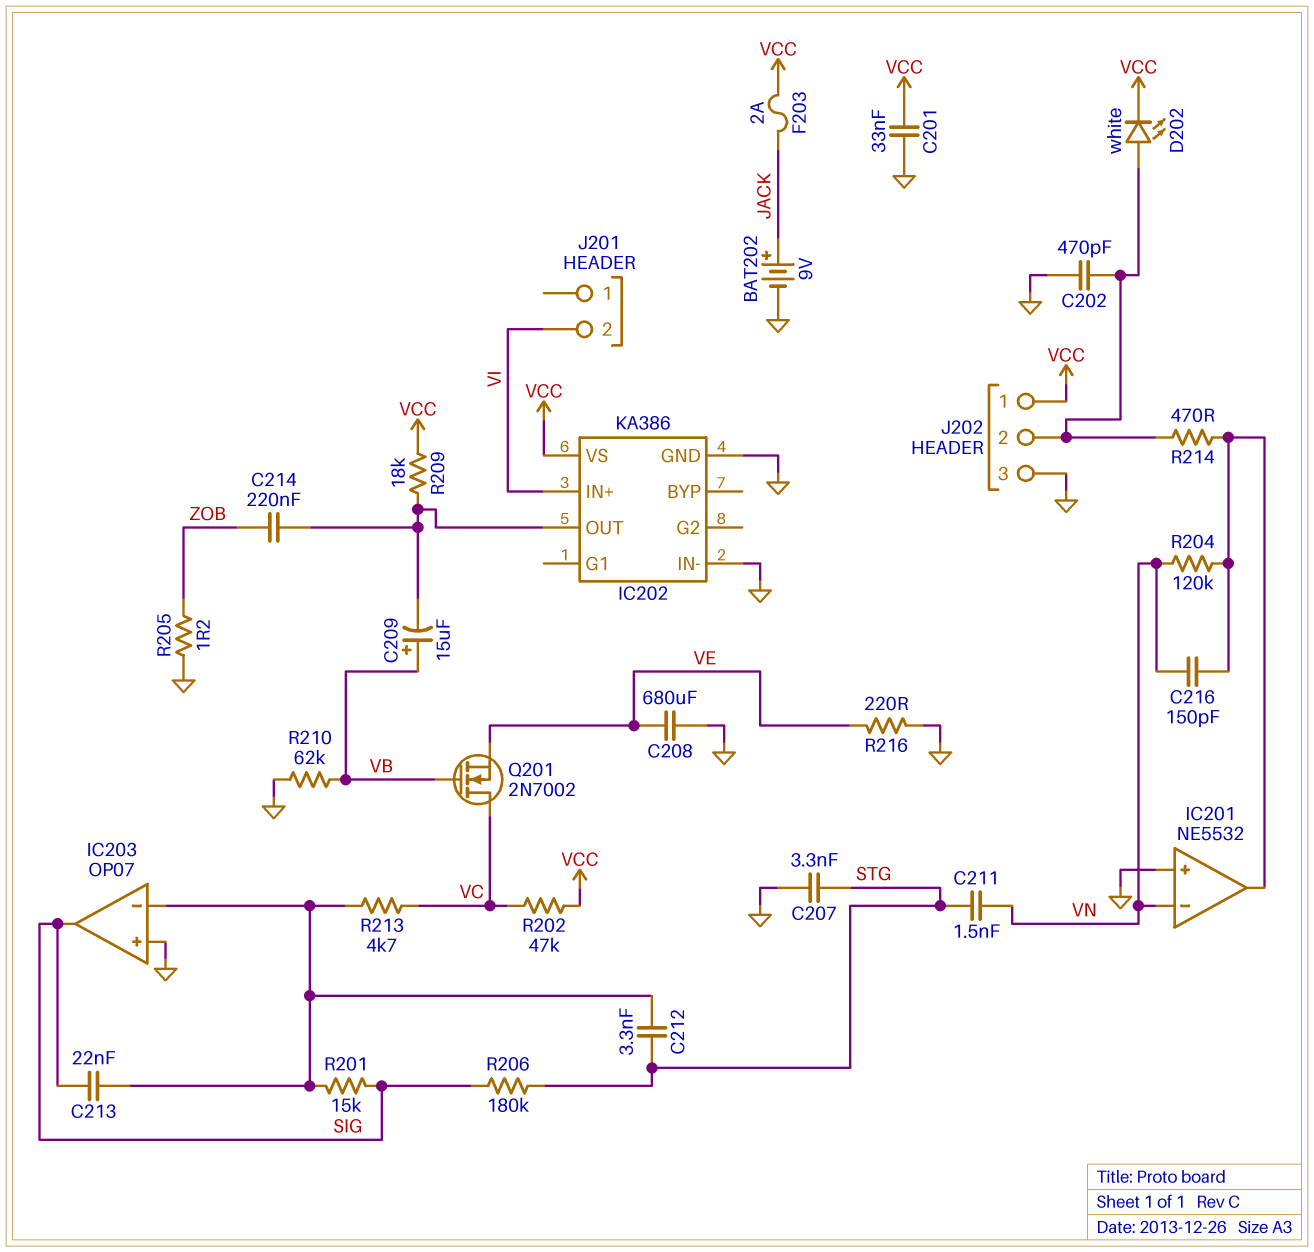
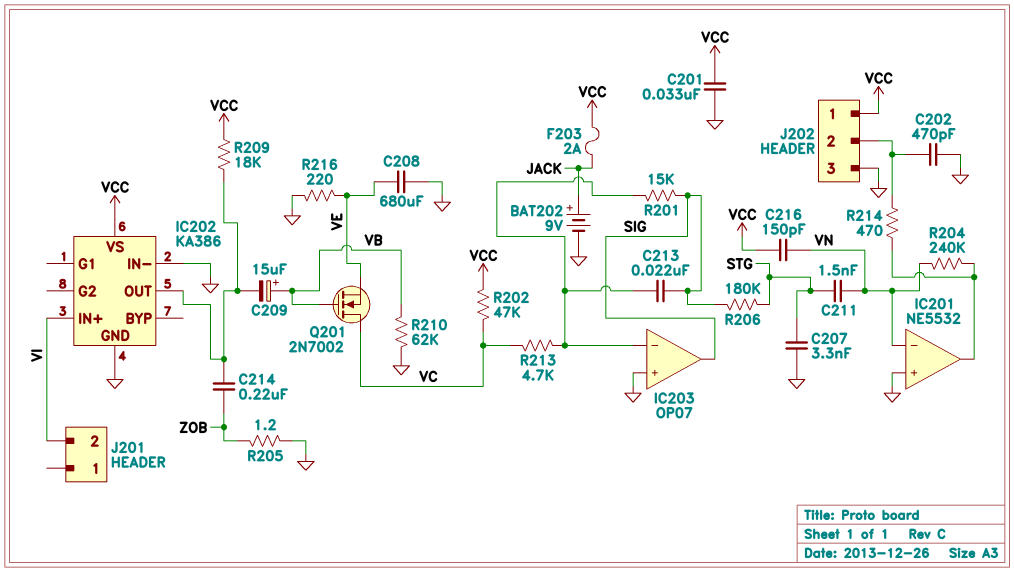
C212: 3.3nF (IC203/in-, STG) -> none
C216: 150pF (IC201/out, VN) -> 150pF (VCC, VN)
D202: LED white (A J202/2, K VCC) -> none
R204: 120k (IC201/out, VN) -> 240k (IC201/out, VN)

